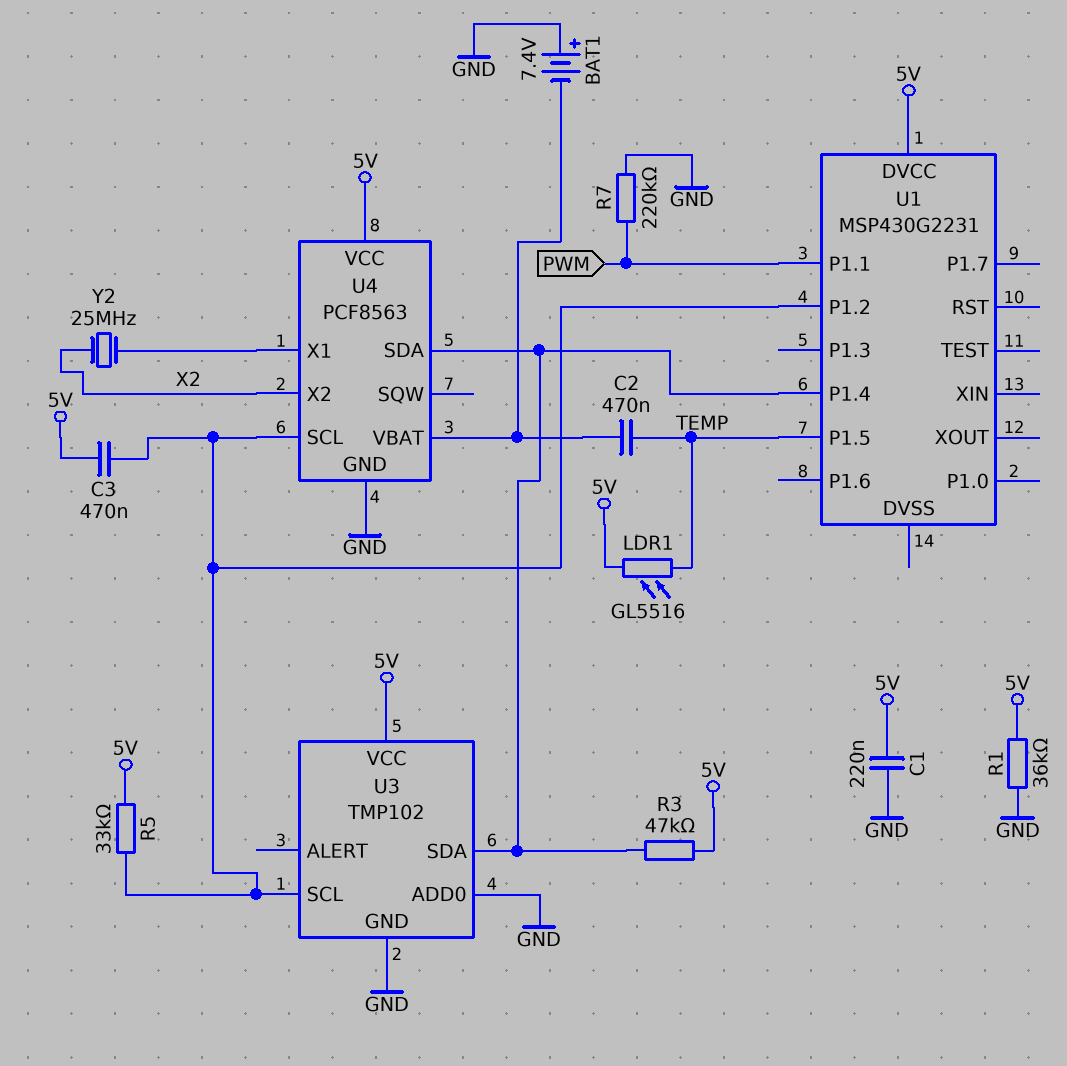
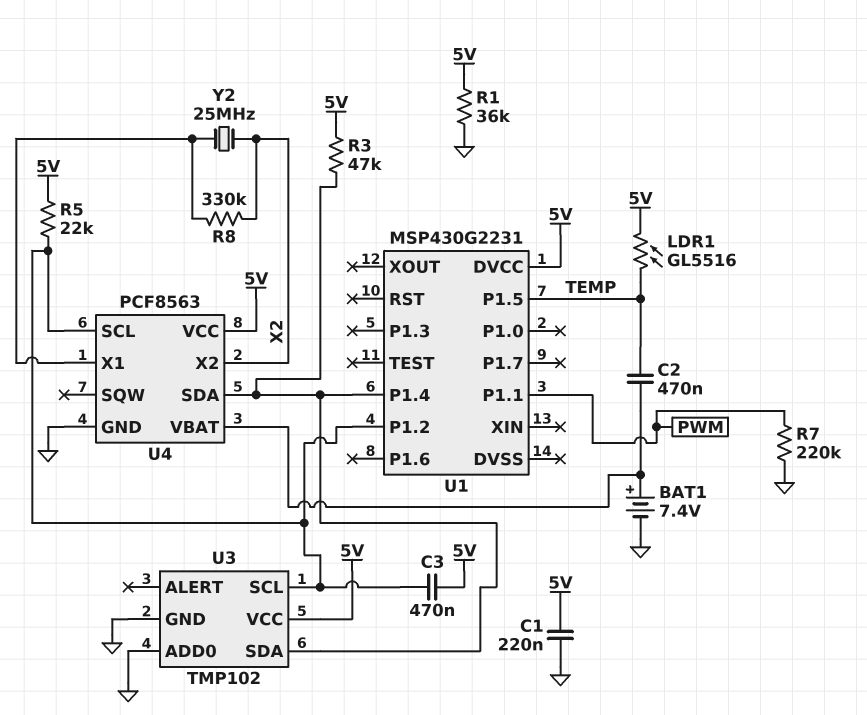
BAT1: 7.4V (plus GND, minus U4/VBAT) -> 7.4V (plus U4/VBAT, minus GND)
R5: 33k (5V, U1/P1.2) -> 22k (5V, U1/P1.2)
R8: none -> 330k (U4/X1, X2)

